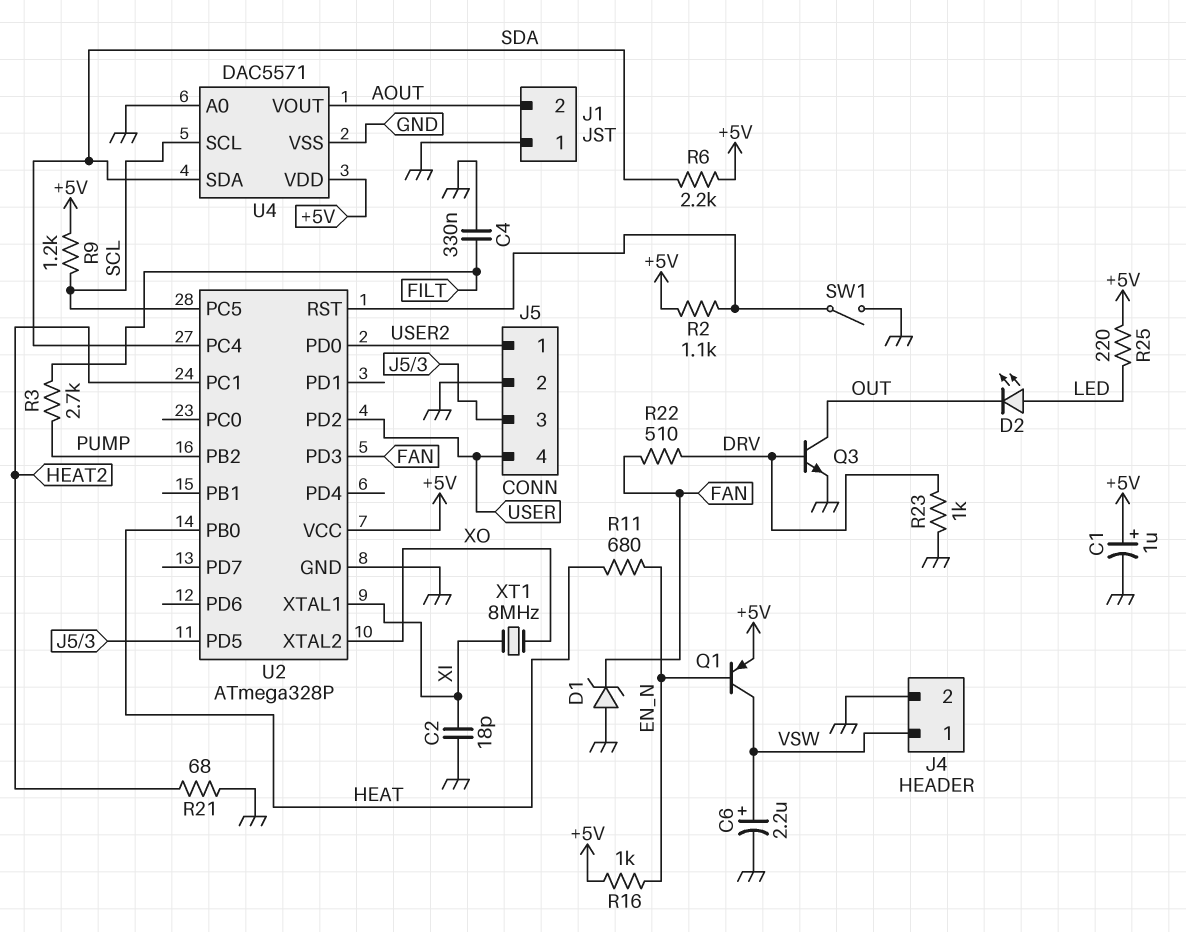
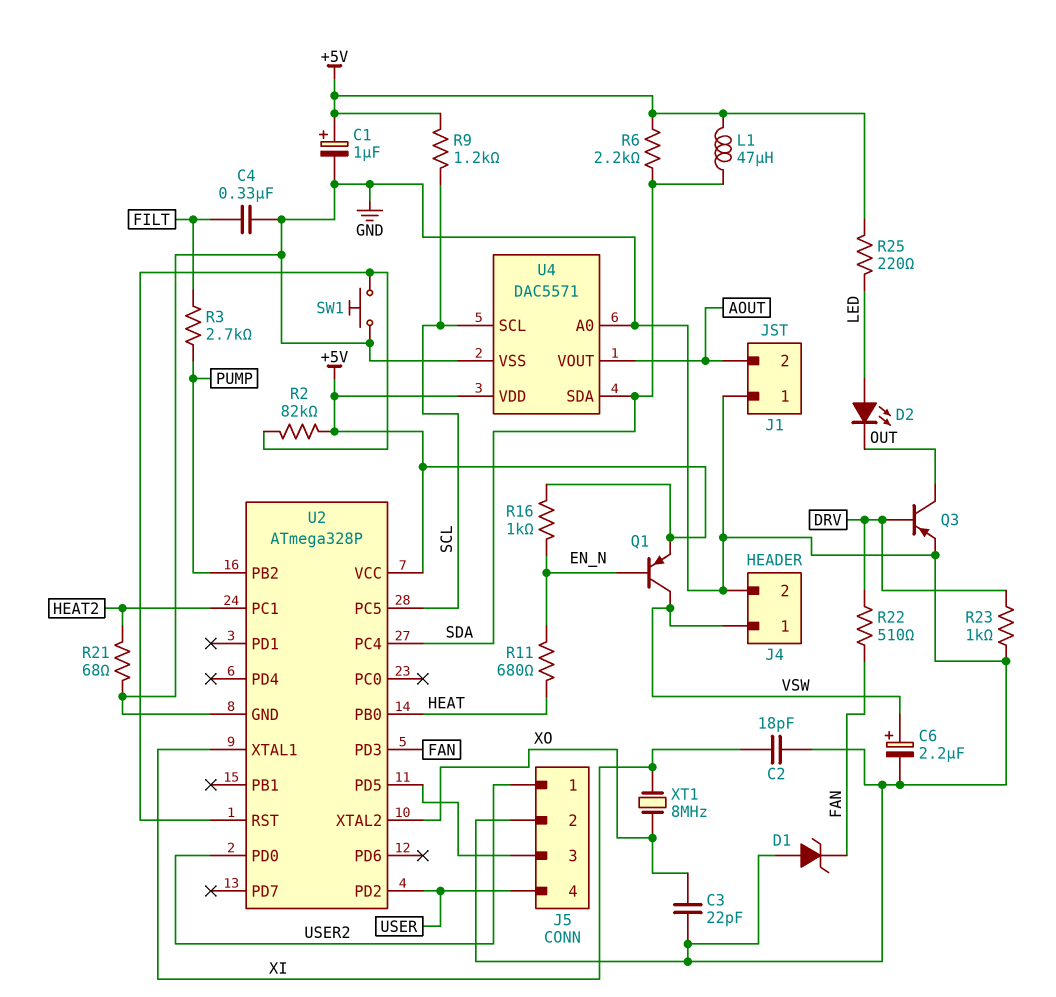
C3: none -> 22pF (GND, XO)
L1: none -> 47uH (+5V, SDA)
Q3: NPN (B DRV, C OUT, E GND) -> PNP (B DRV, C OUT, E GND)
R2: 1.1k (+5V, U2/RST) -> 82k (+5V, U2/RST)
SW1: switch (GND, U2/RST) -> button (GND, U2/RST)

